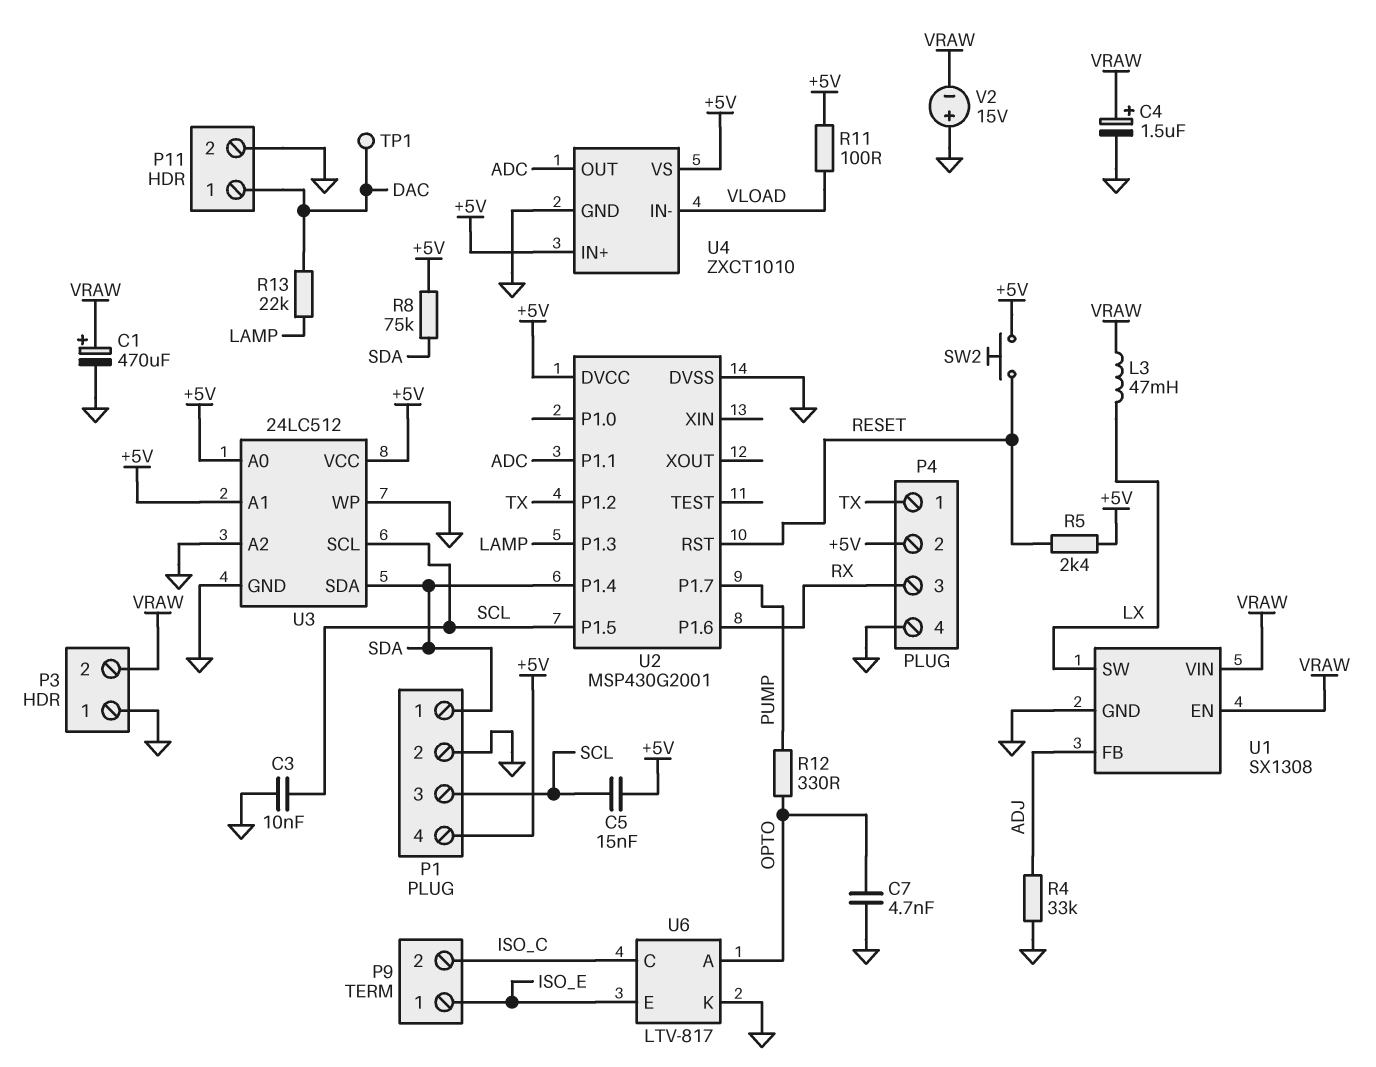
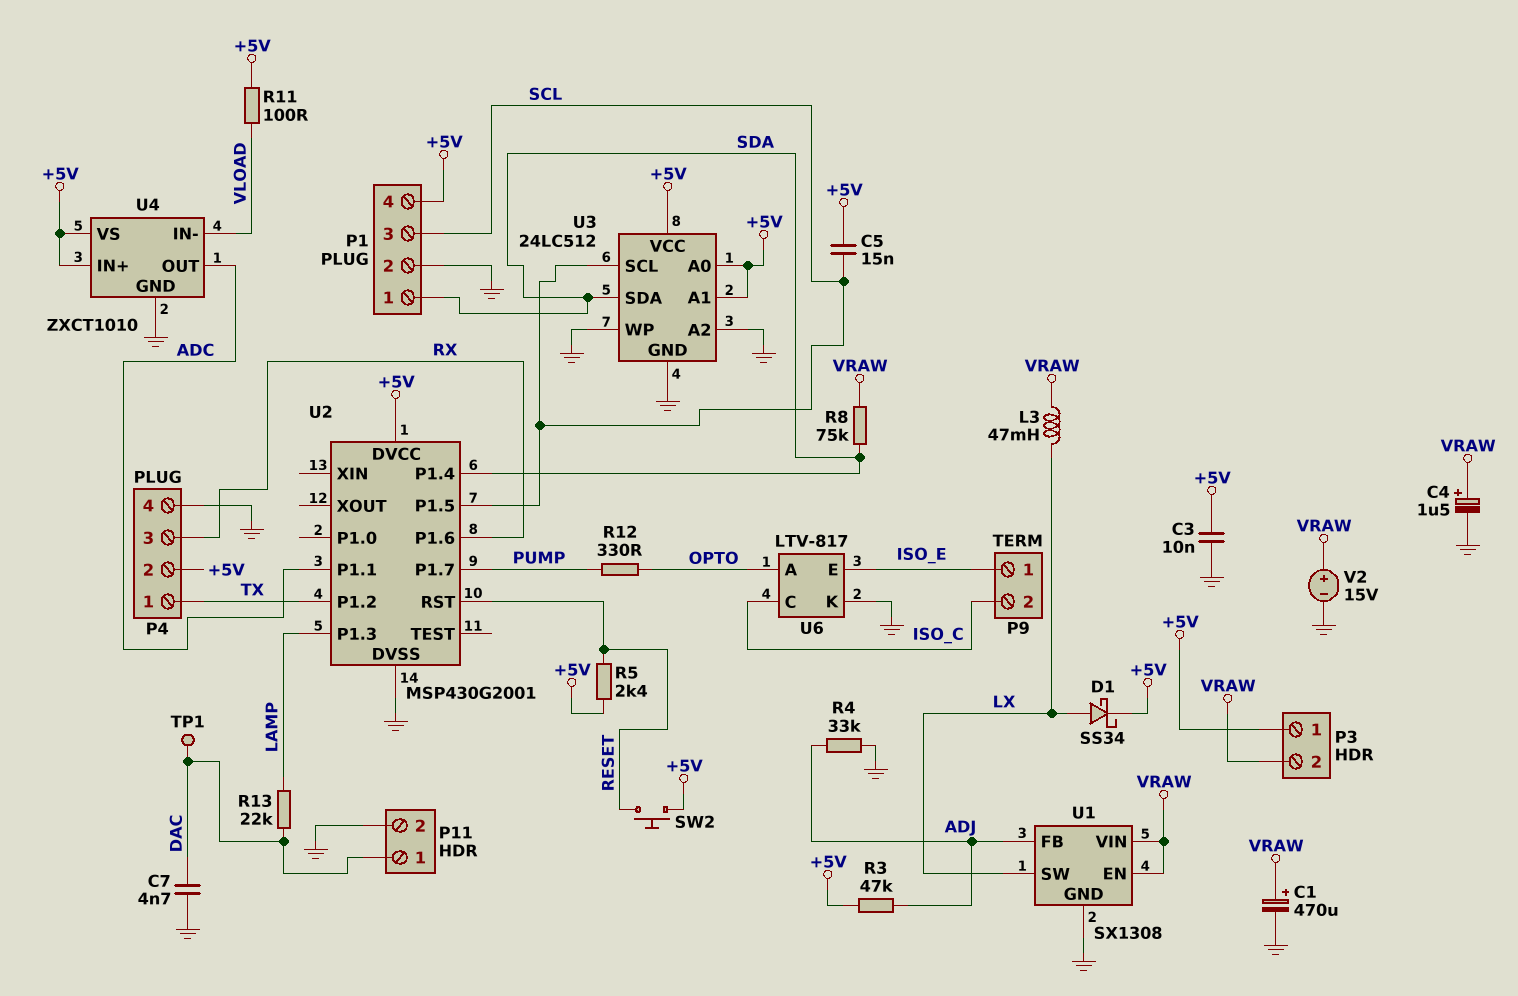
C3: 10nF (GND, SCL) -> 10nF (+5V, GND)
C7: 4.7nF (GND, OPTO) -> 4.7nF (DAC, GND)
D1: none -> schottky SS34 (A LX, K +5V)
P3 pin 1: GND -> +5V
R3: none -> 47k (+5V, ADJ)
R8: 75k (+5V, SDA) -> 75k (SDA, VRAW)
V2: 15V (plus GND, minus VRAW) -> 15V (plus VRAW, minus GND)

